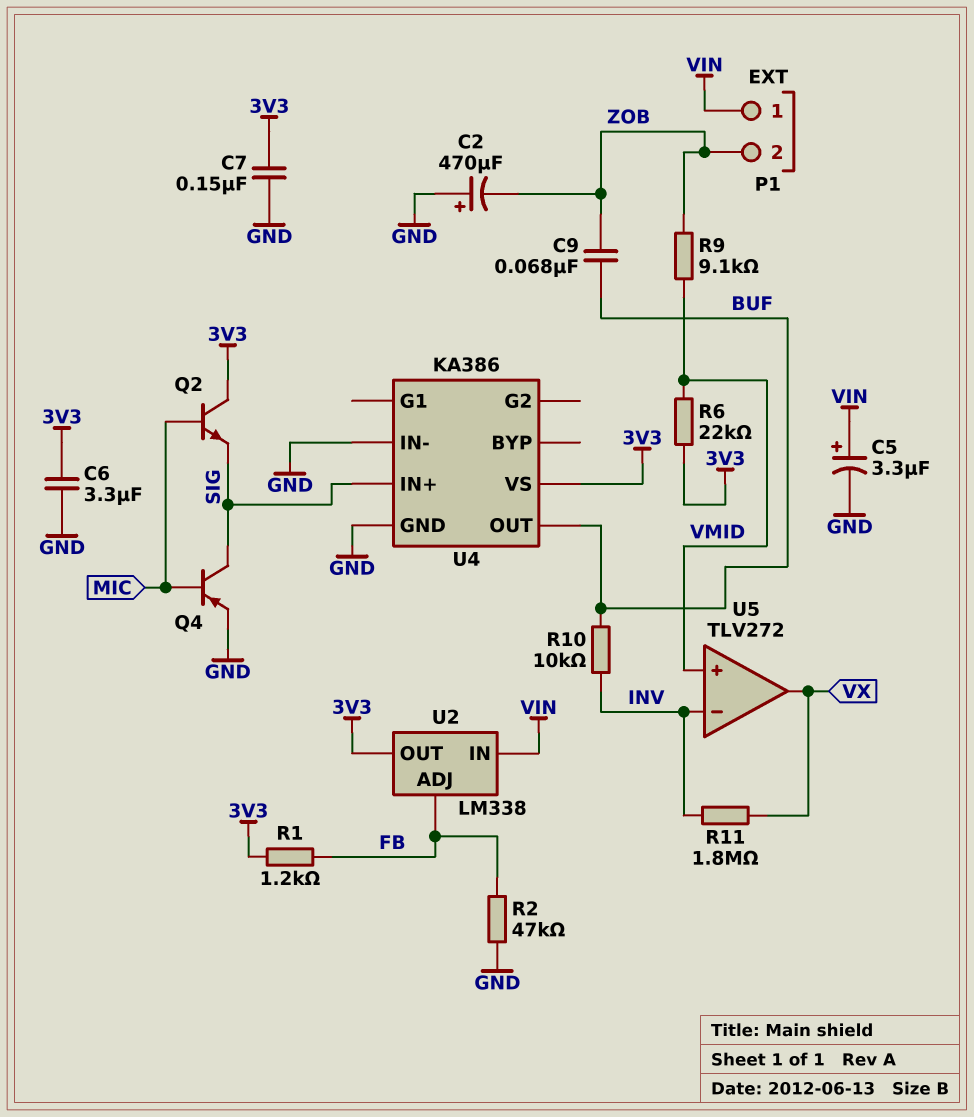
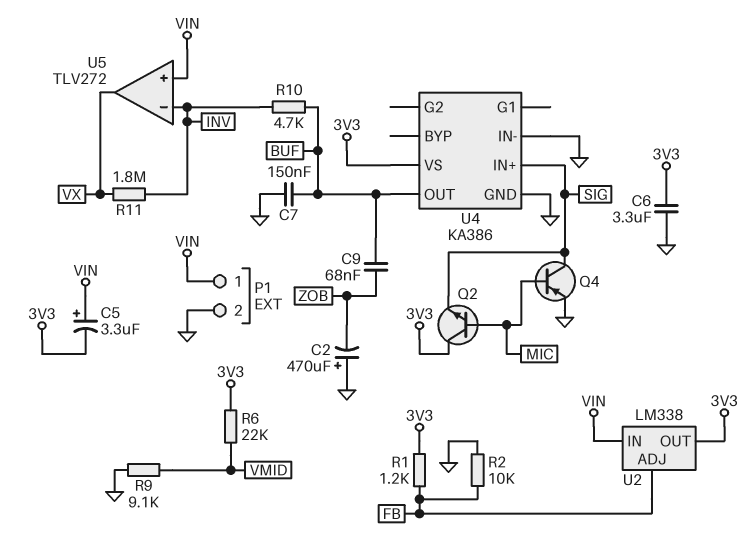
C5: 3.3uF (plus VIN, minus GND) -> 3.3uF (plus VIN, minus 3V3)
C7: 150nF (3V3, GND) -> 150nF (BUF, GND)
P1 pin 2: ZOB -> GND
R2: 47k (FB, GND) -> 10k (FB, GND)
R9: 9.1k (VMID, ZOB) -> 9.1k (GND, VMID)
R10: 10k (BUF, INV) -> 4.7k (BUF, INV)
U5 pin in+: VMID -> VIN

